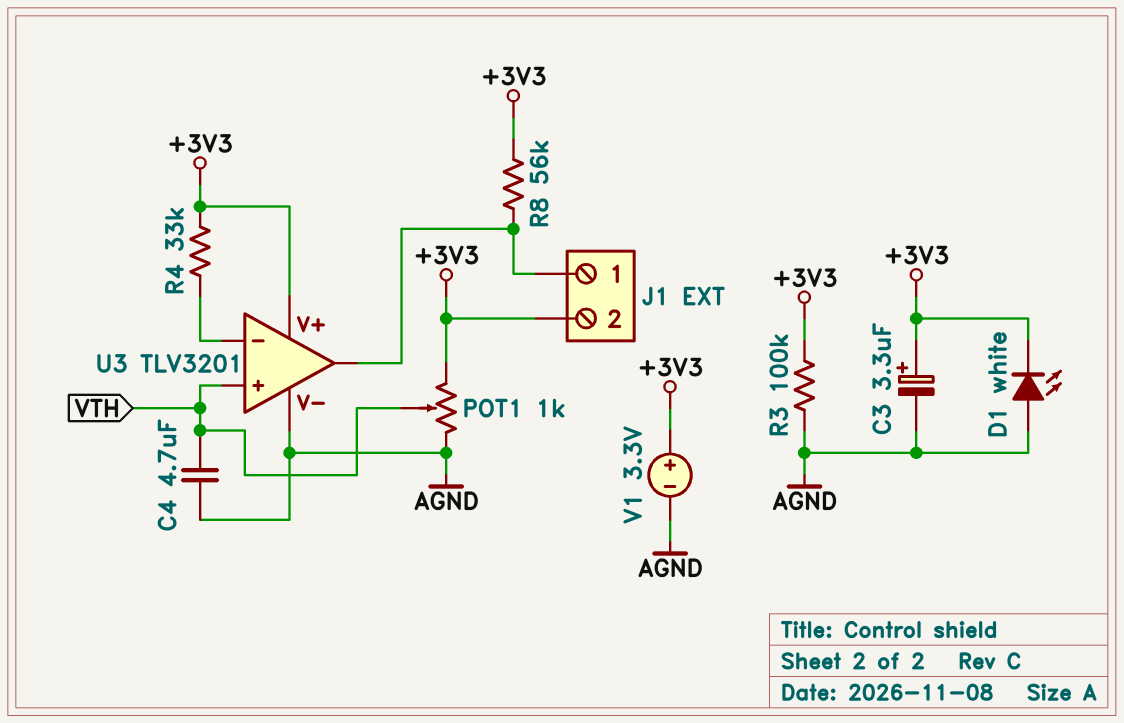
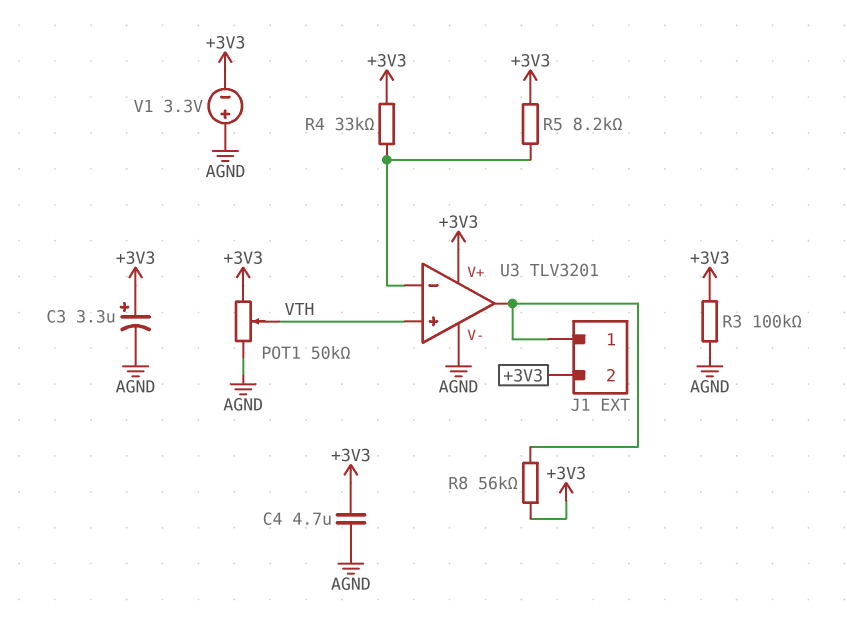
C4: 4.7uF (AGND, VTH) -> 4.7uF (+3V3, AGND)
D1: LED white (A AGND, K +3V3) -> none
POT1: 1k (+3V3, AGND, wiper VTH) -> 50k (+3V3, AGND, wiper VTH)
R5: none -> 8.2k (+3V3, U3/in-)
V1: 3.3V (plus +3V3, minus AGND) -> 3.3V (plus AGND, minus +3V3)

